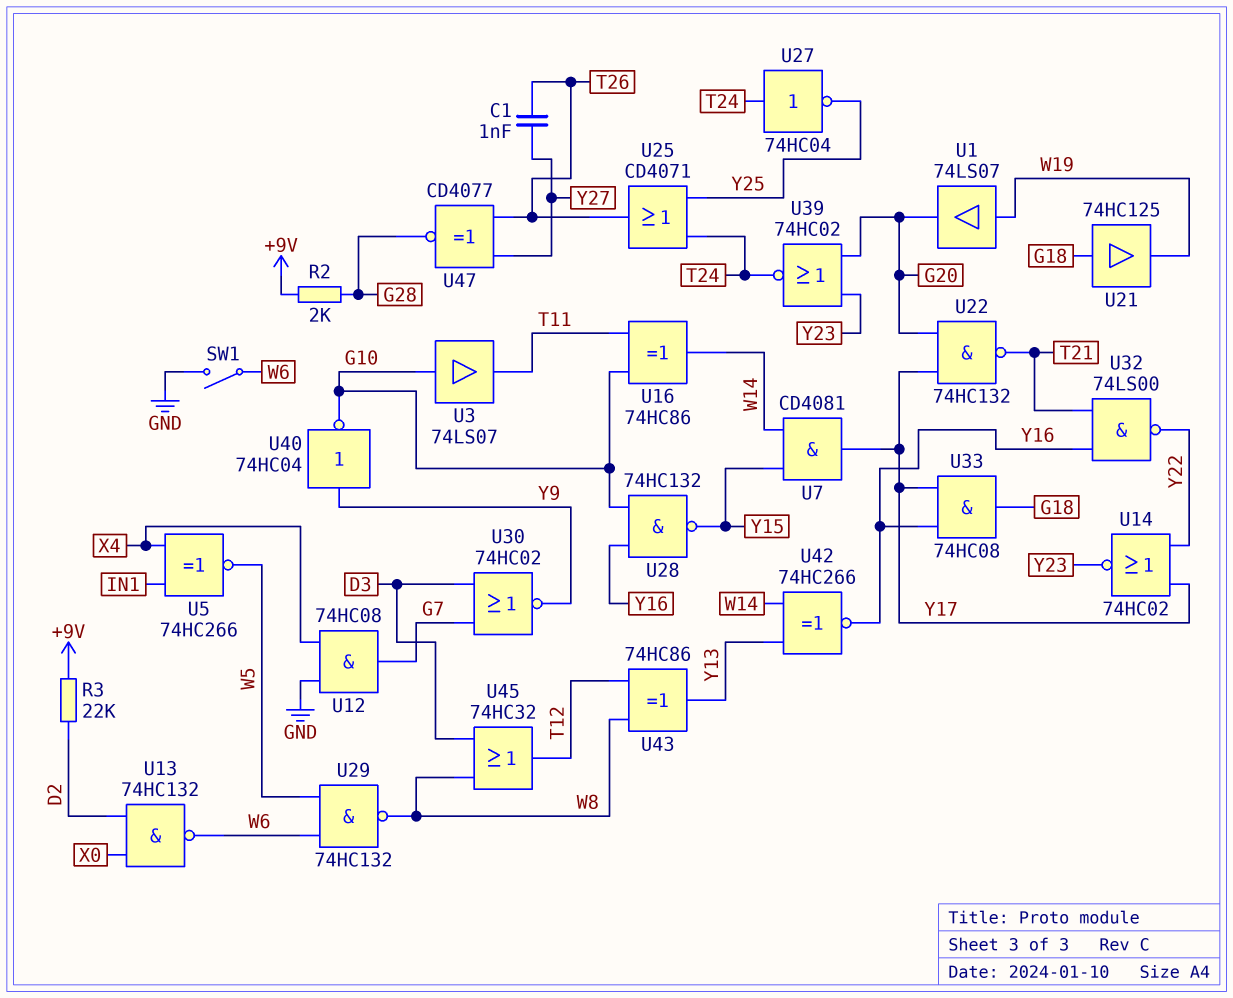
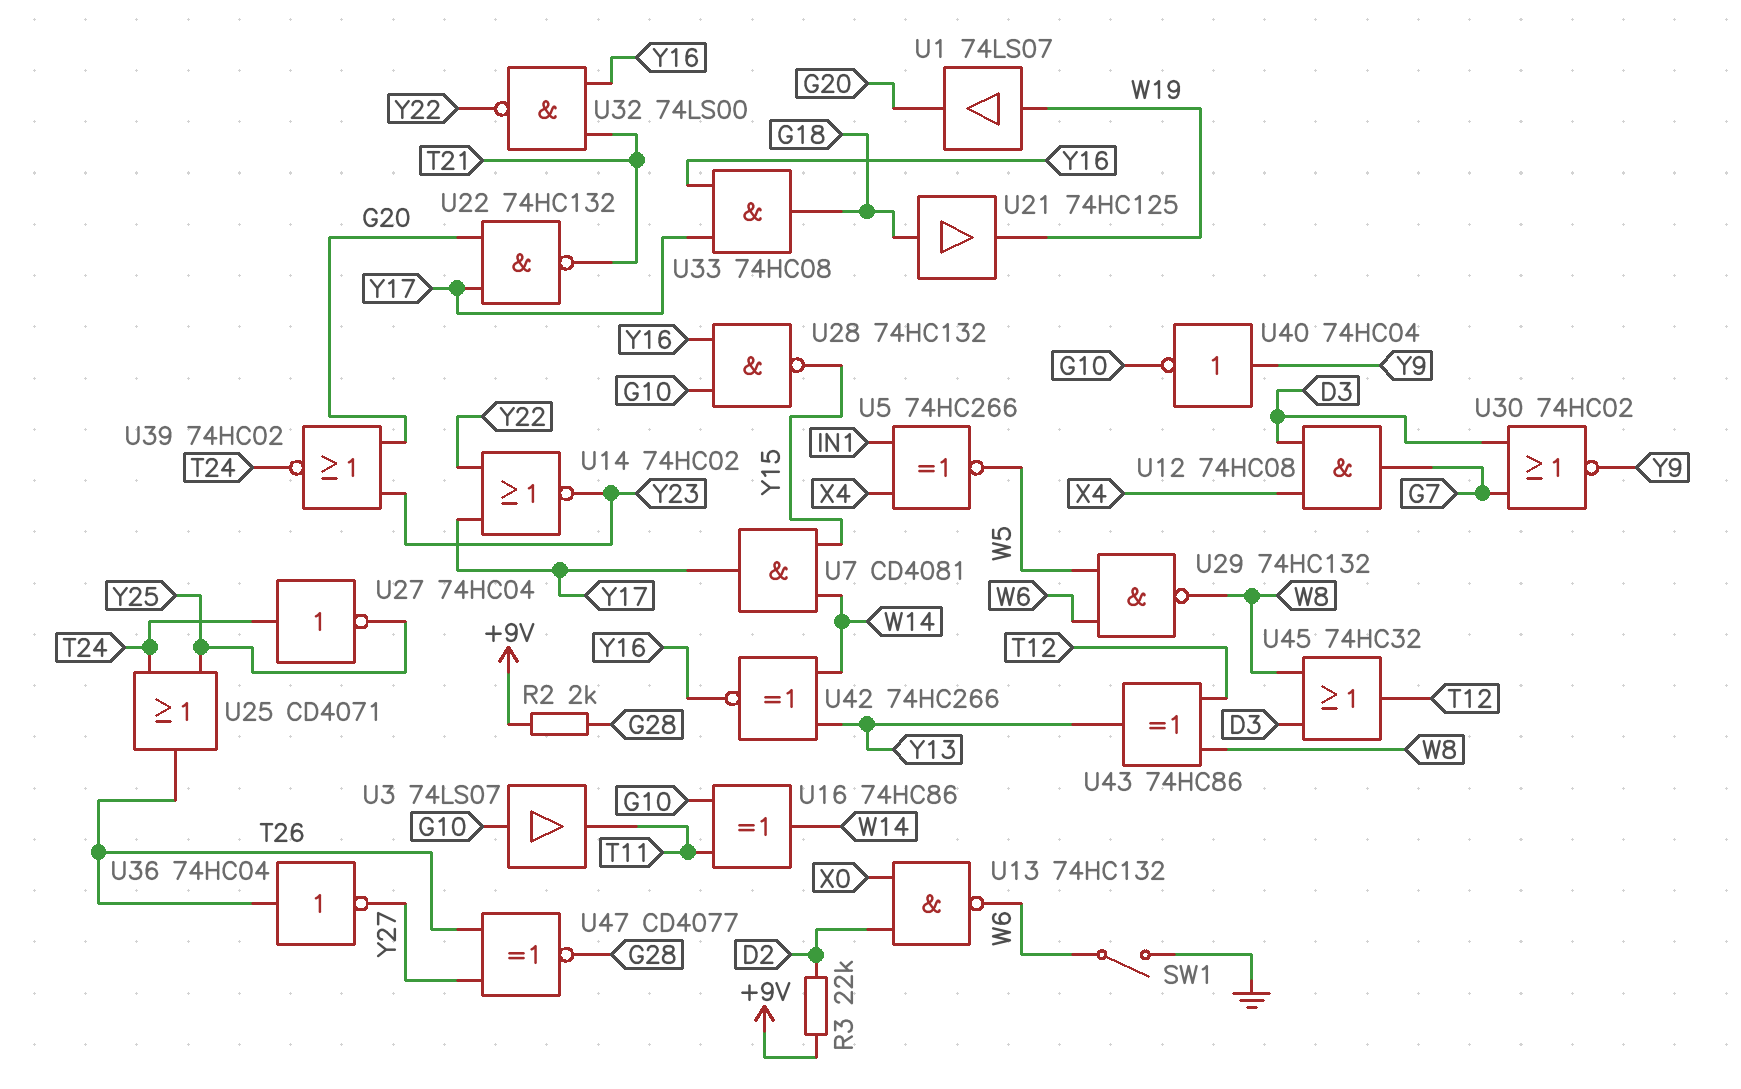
C1: 1nF (T26, Y27) -> none
U12: AND 74HC08 (in GND, in X4, out G7) -> AND 74HC08 (in D3, in X4, out G7)
U36: none -> NOT 74HC04 (in T26, out Y27)

